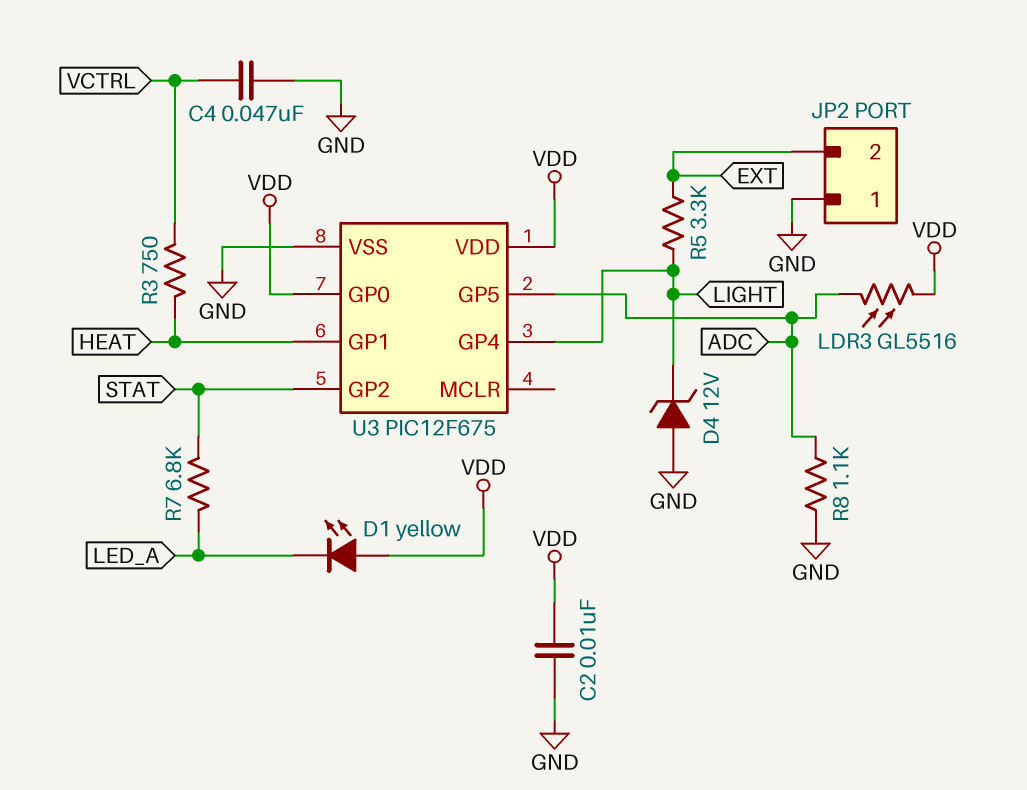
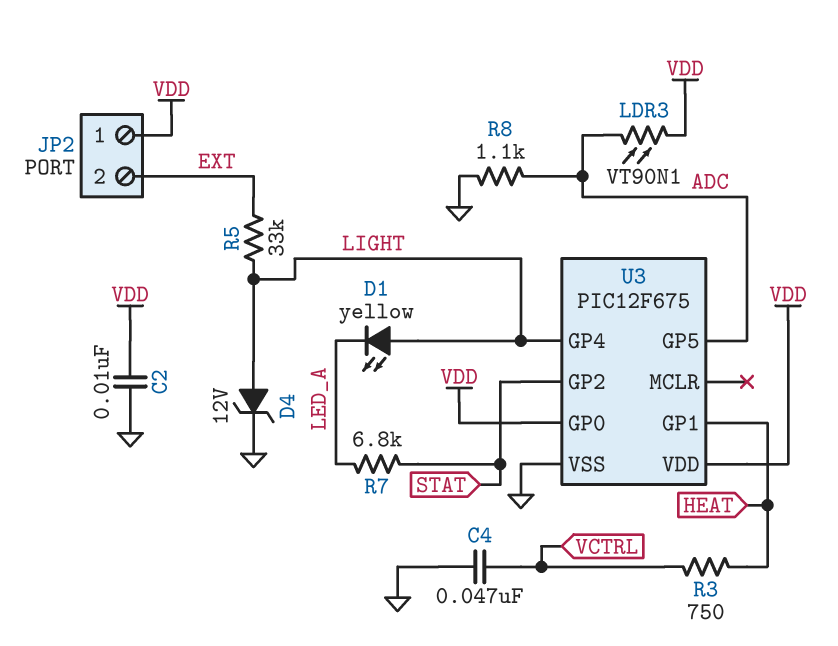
D1: LED yellow (A VDD, K LED_A) -> LED yellow (A LIGHT, K LED_A)
D4: zener 12V (A GND, K LIGHT) -> zener 12V (A LIGHT, K GND)
JP2 pin 1: GND -> VDD
LDR3: GL5516 (ADC, VDD) -> VT90N1 (ADC, VDD)
R5: 3.3k (EXT, LIGHT) -> 33k (EXT, LIGHT)

